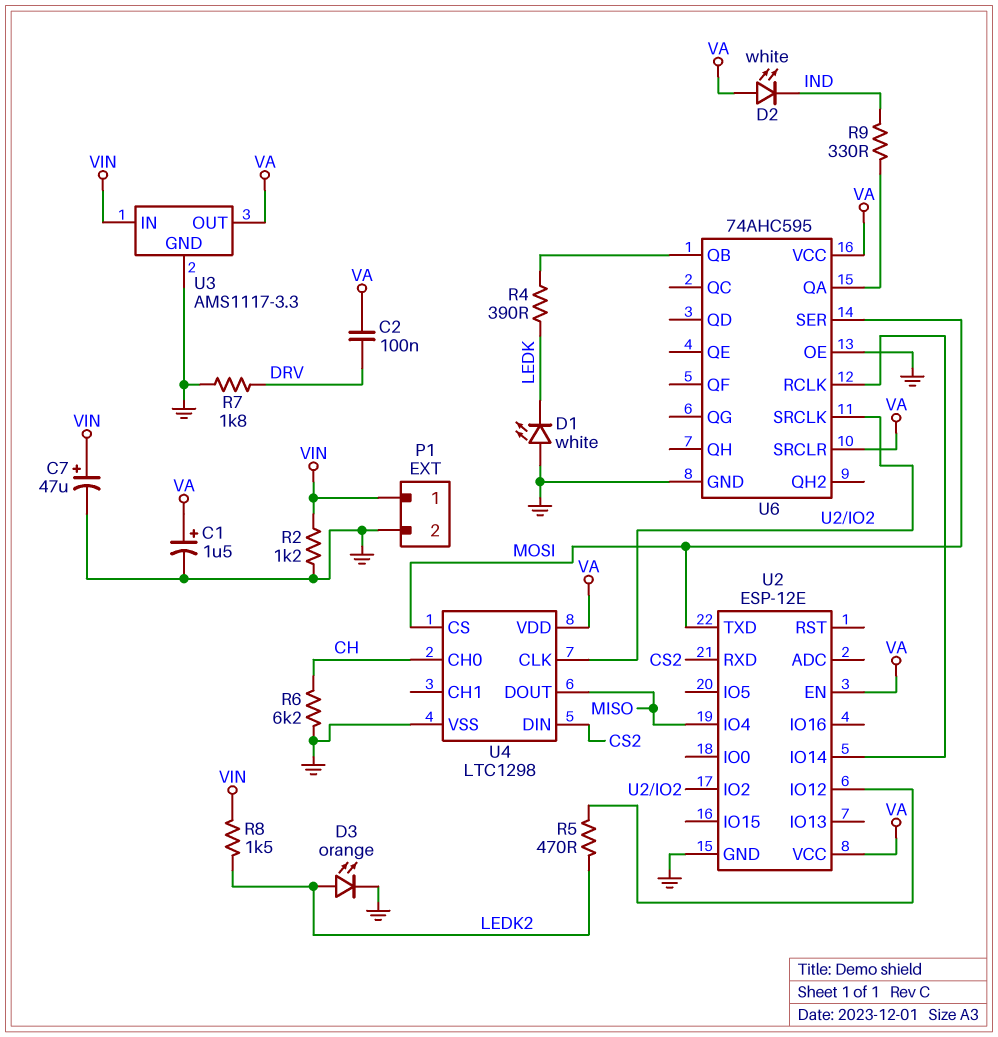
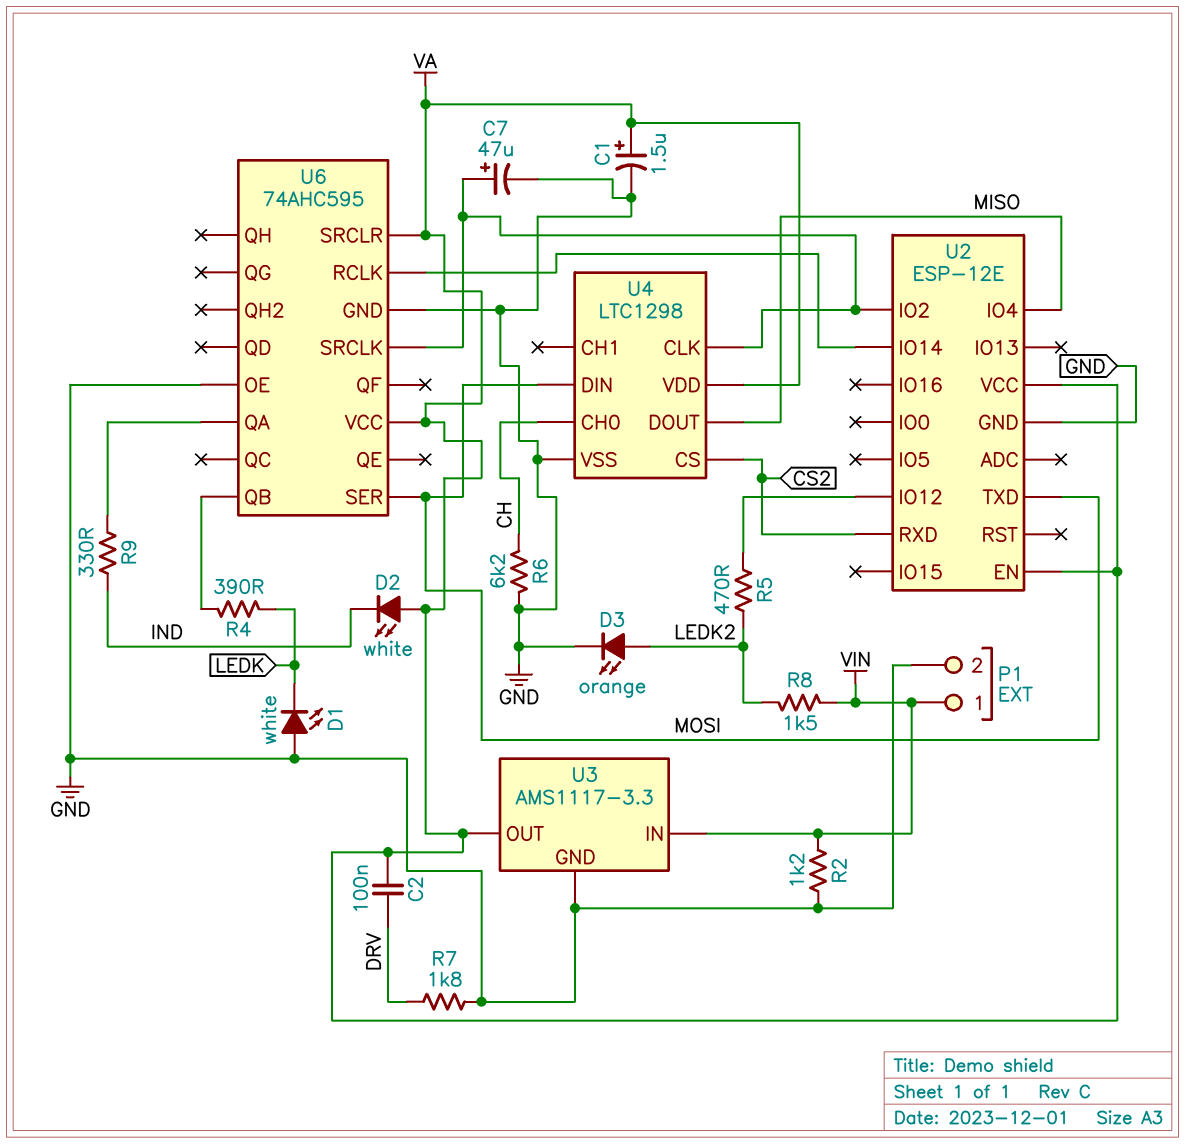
C7: 47uF (plus VIN, minus GND) -> 47uF (plus U2/IO2, minus GND)
U4 pin CS: MOSI -> CS2
U4 pin DIN: CS2 -> MOSI

